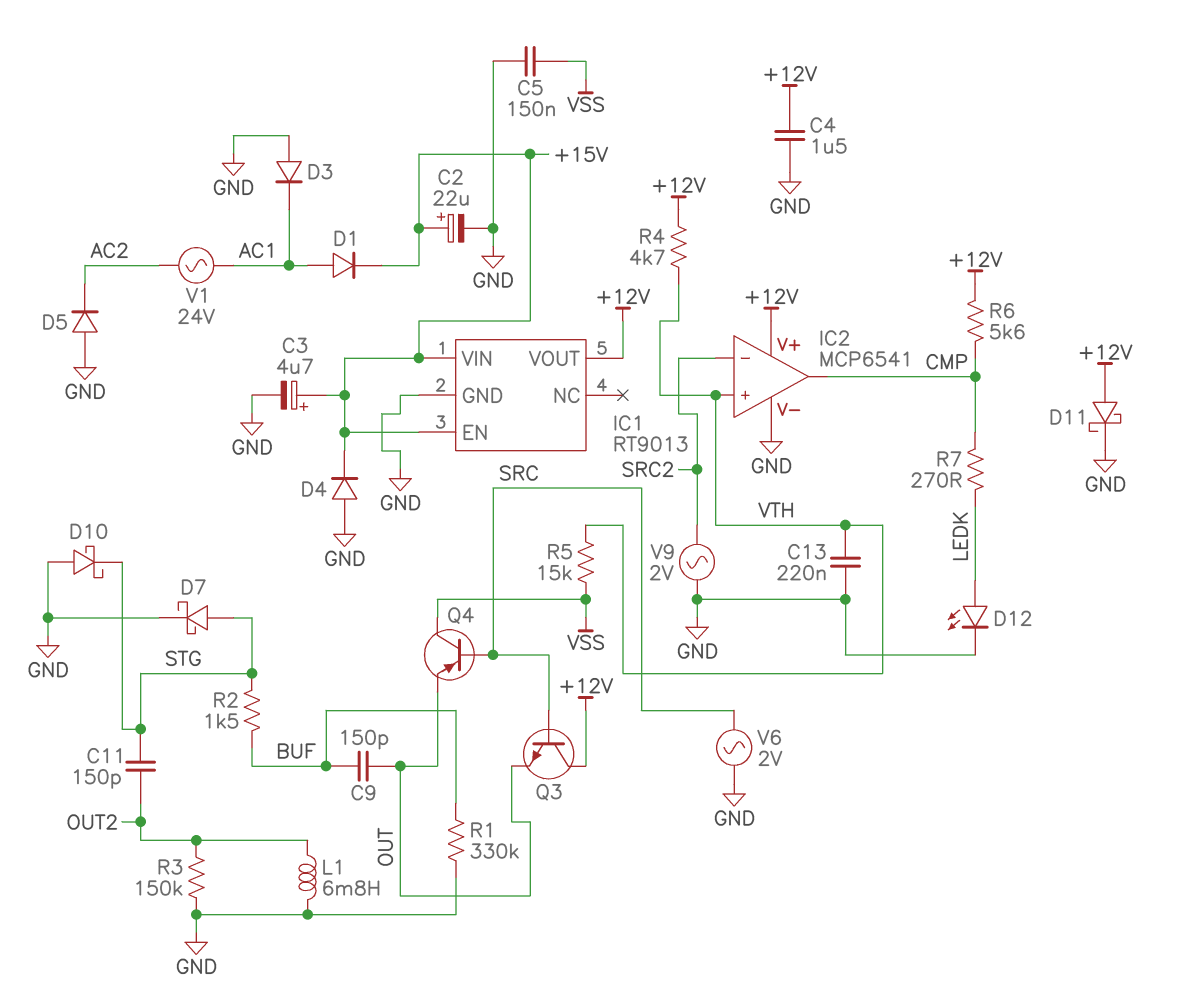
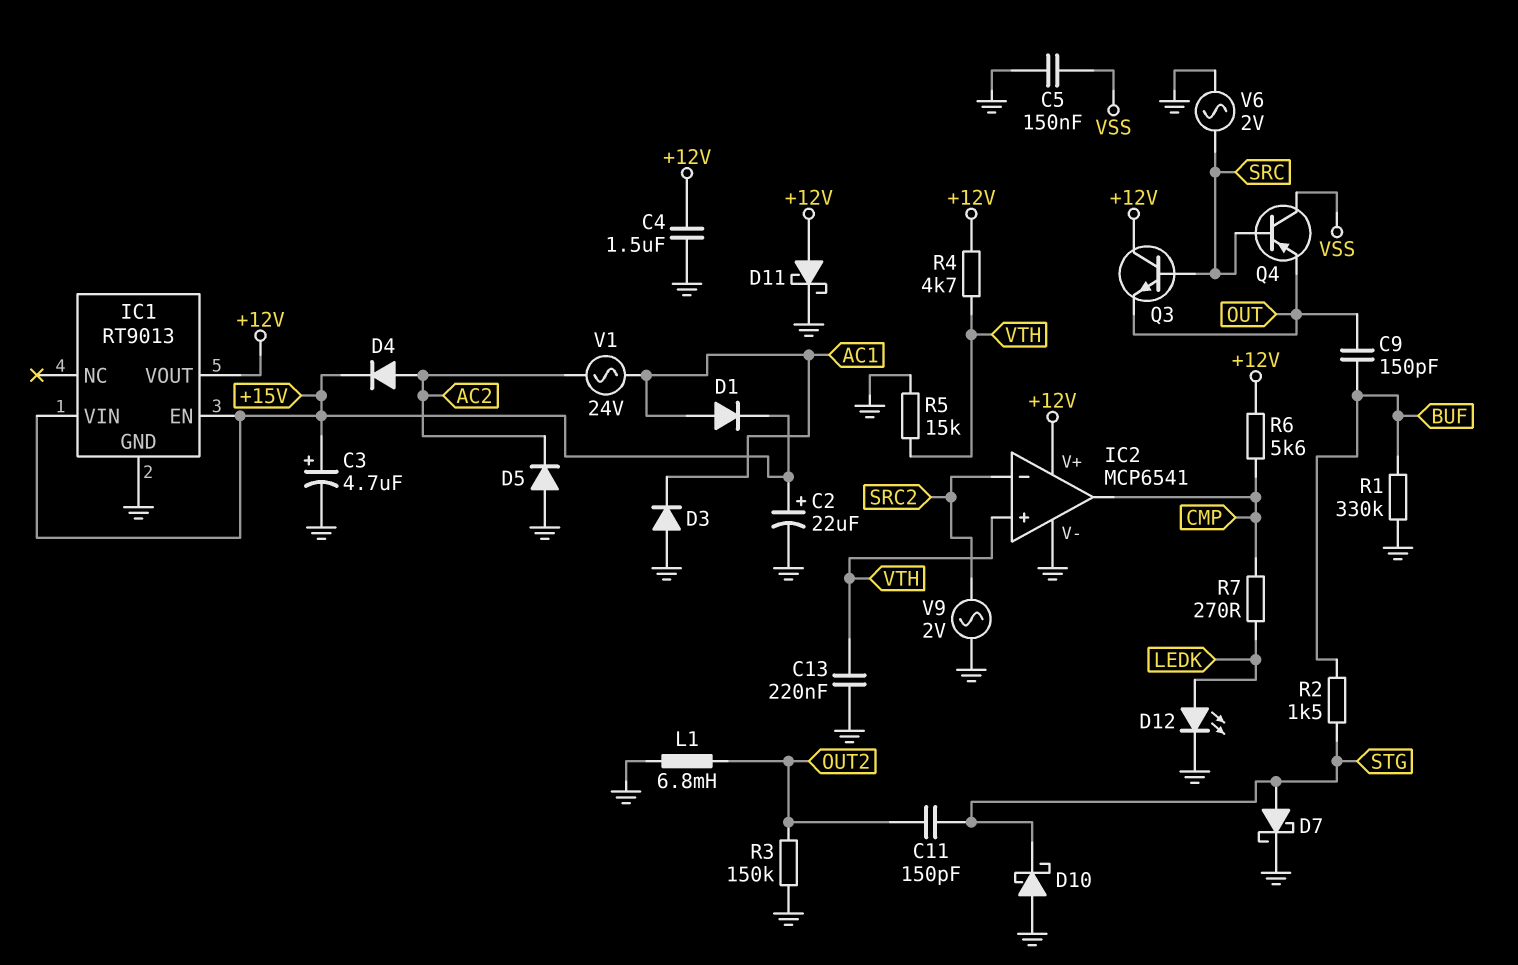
D4: diode (A GND, K +15V) -> diode (A AC2, K +15V)
R5: 15k (VSS, VTH) -> 15k (GND, VTH)

